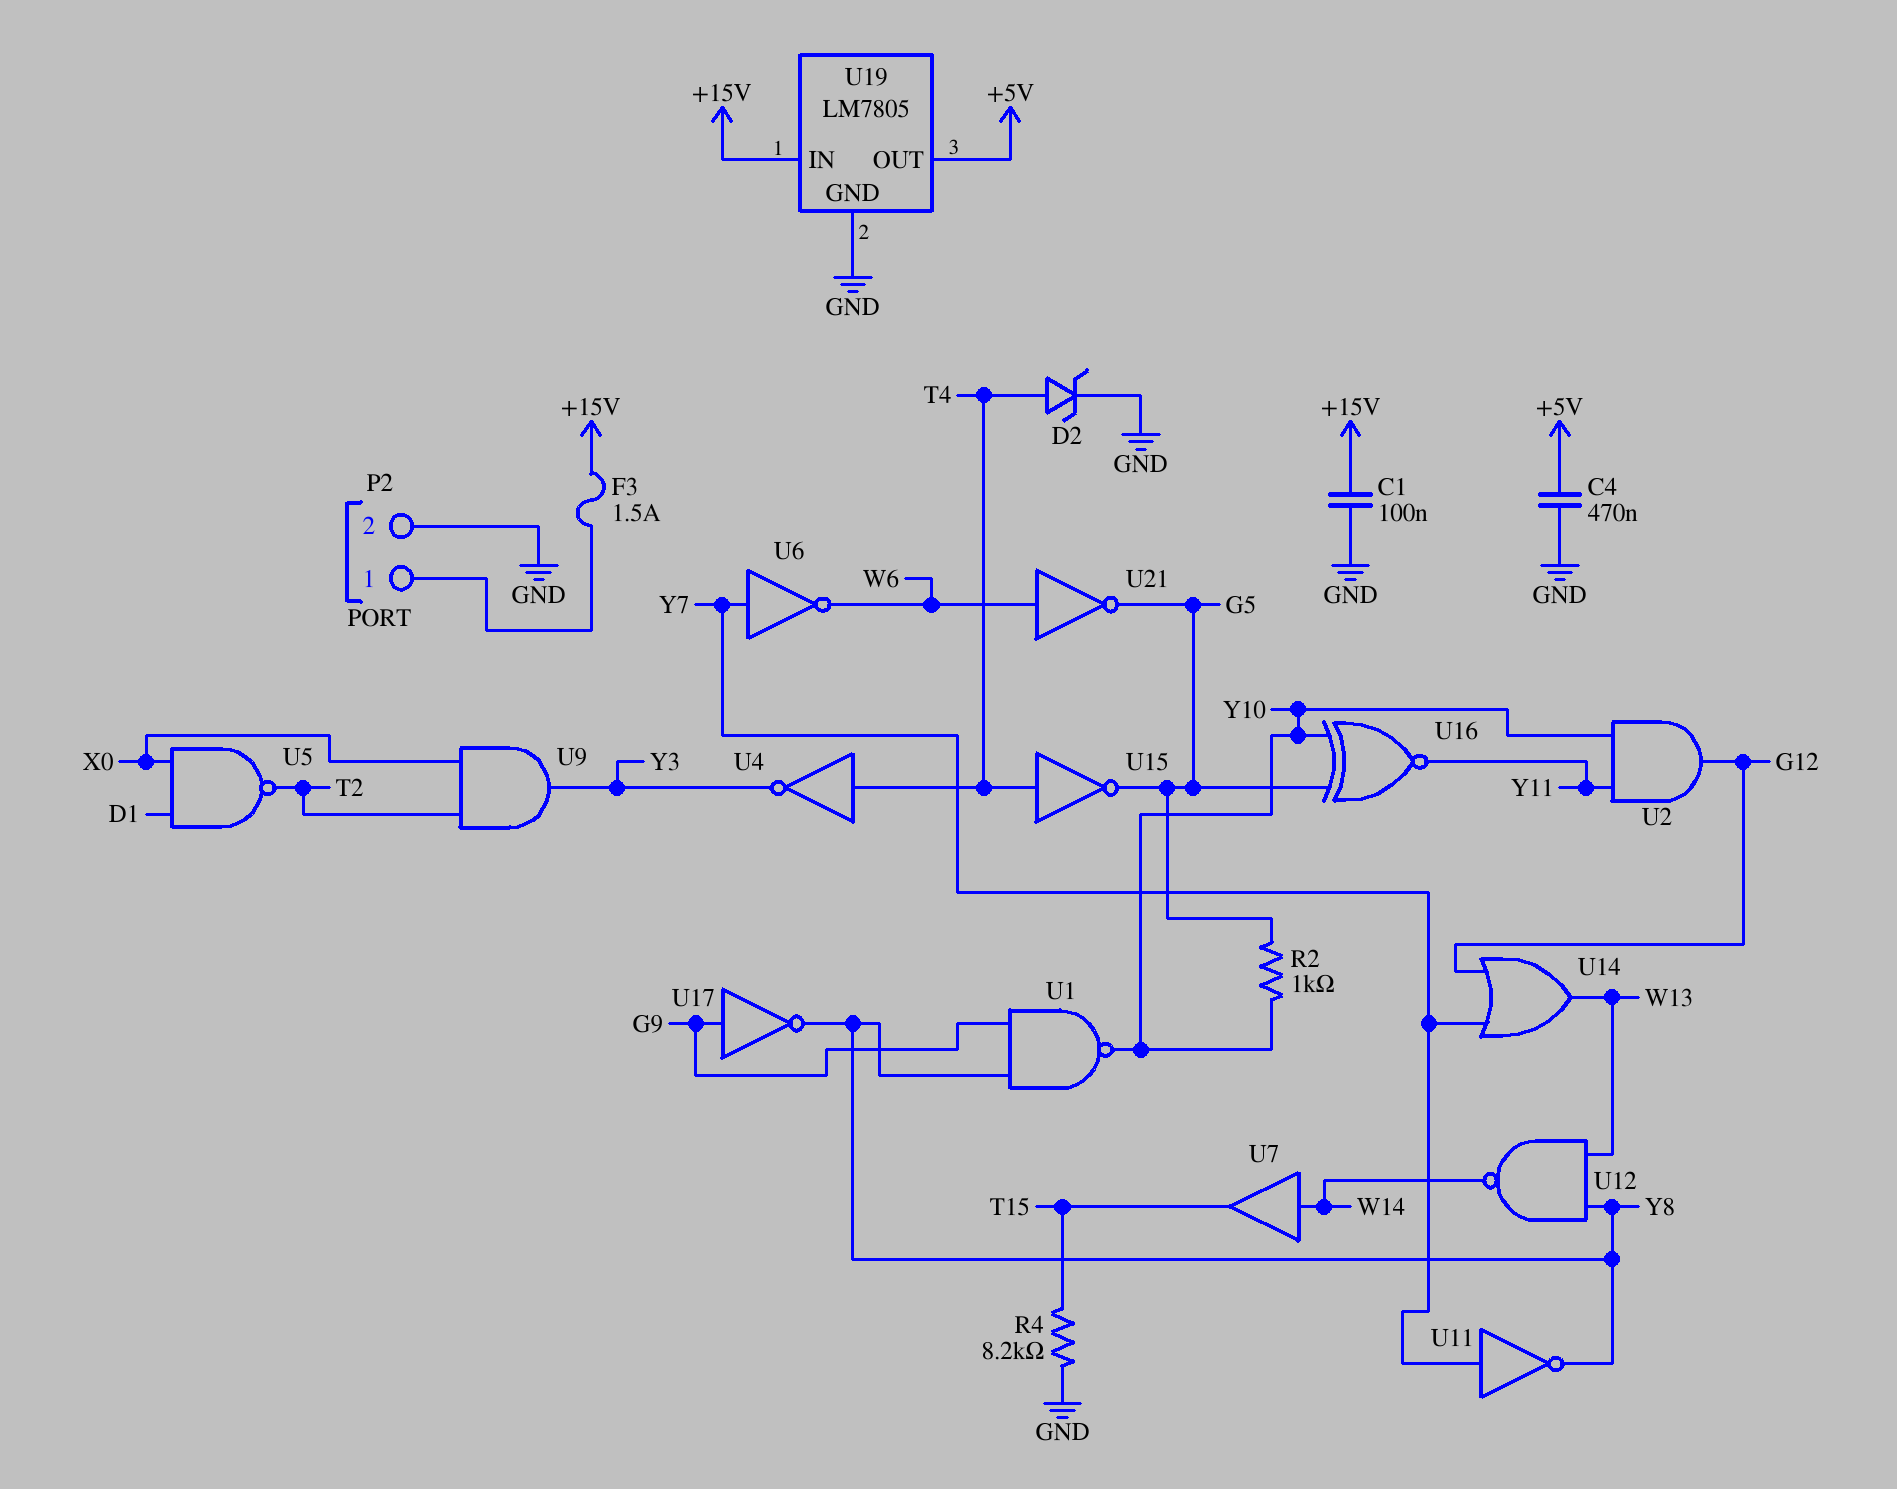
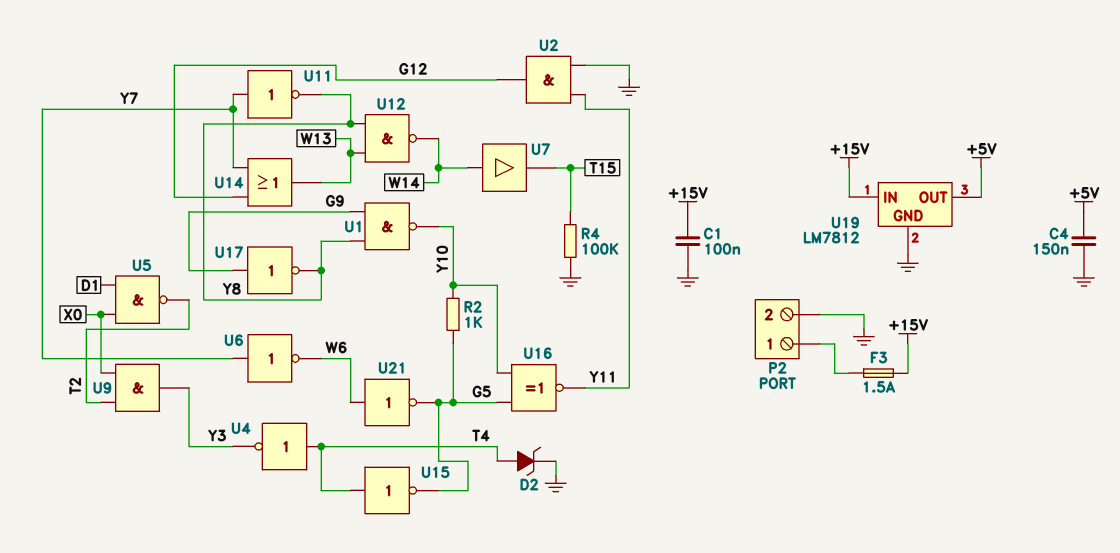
C4: 470nF (+5V, GND) -> 150nF (+5V, GND)
R4: 8.2k (GND, T15) -> 100k (GND, T15)
U2: AND (in Y10, in Y11, out G12) -> AND (in GND, in Y11, out G12)
U19: LM7805 -> LM7812

